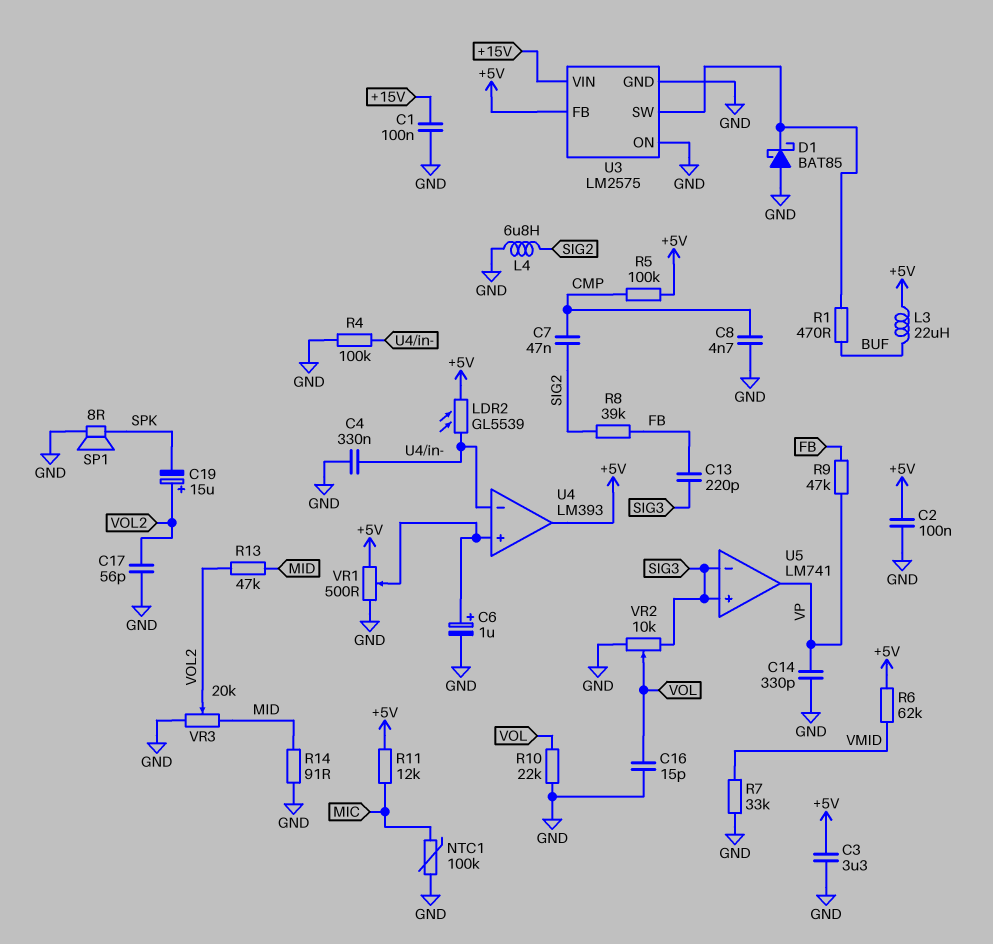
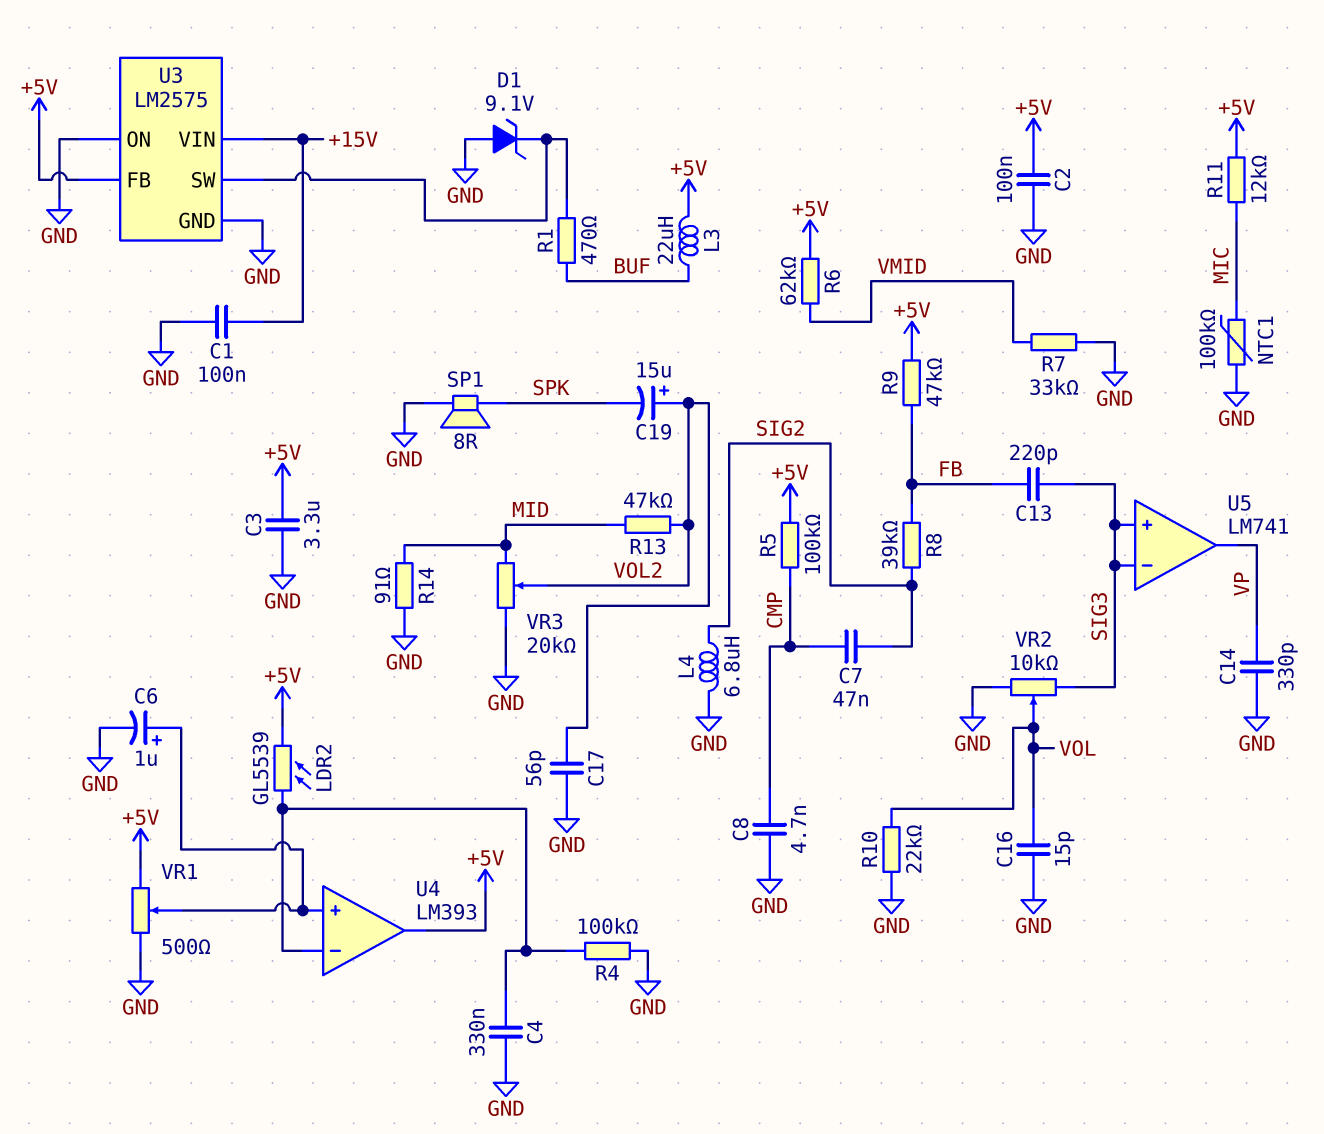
D1: schottky BAT85 (A GND, K U3/SW) -> zener 9.1V (A GND, K U3/SW)
R9: 47k (FB, VP) -> 47k (+5V, FB)

